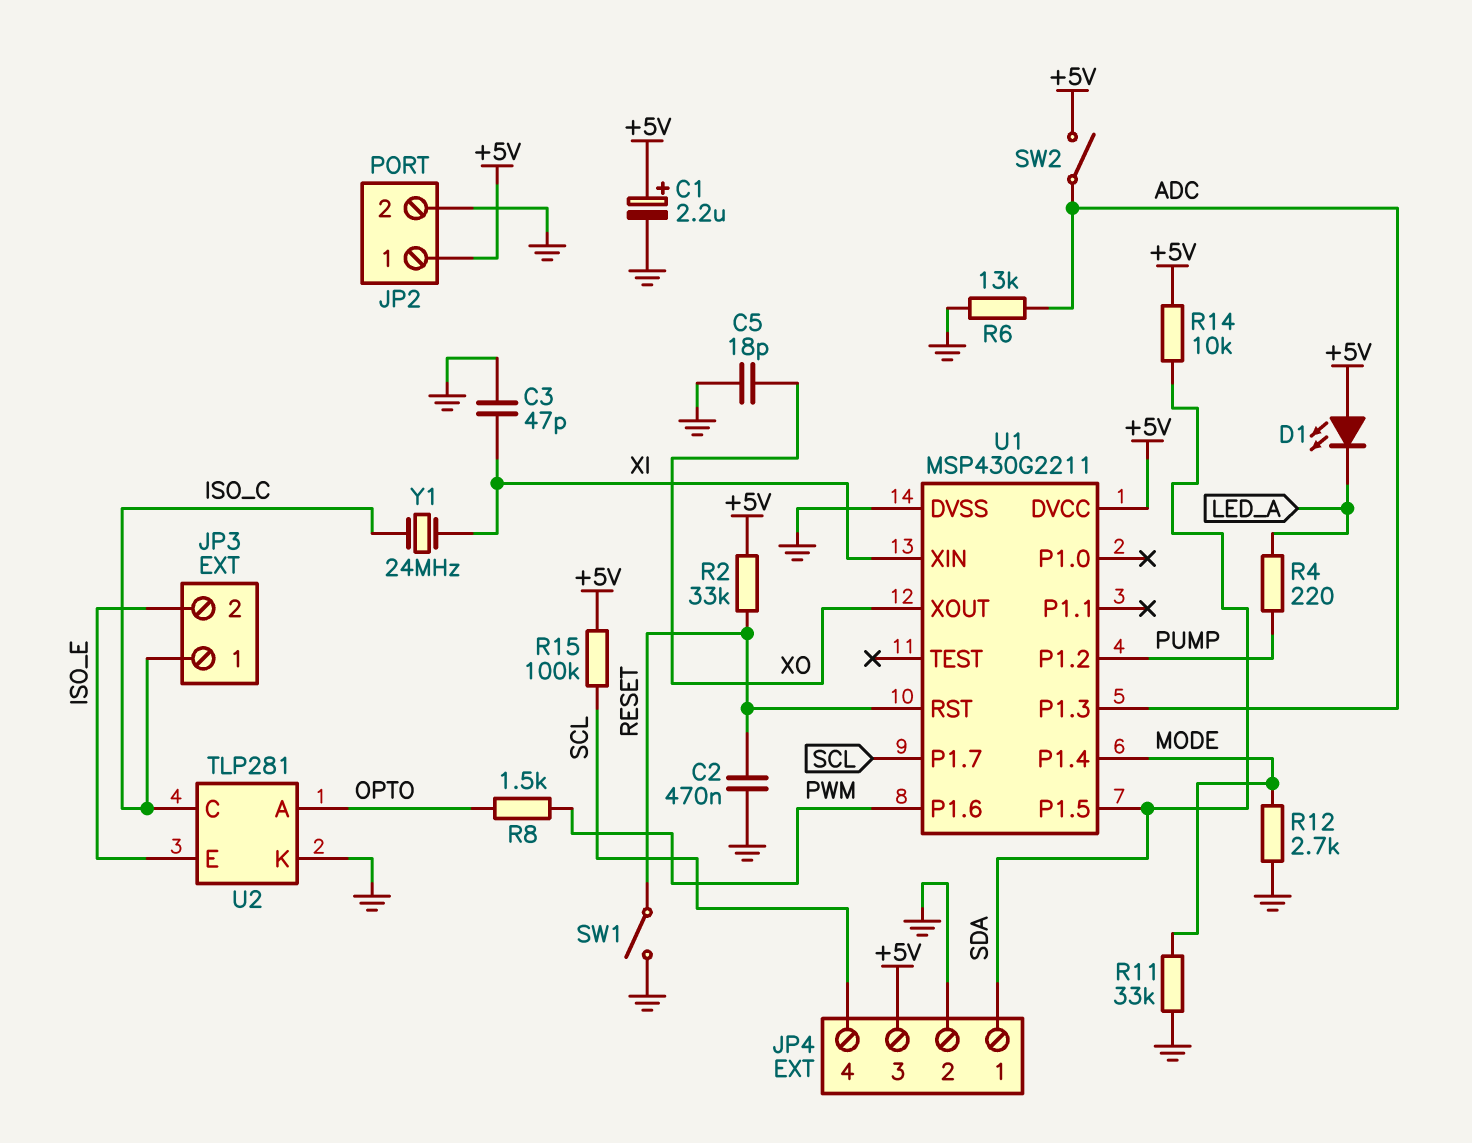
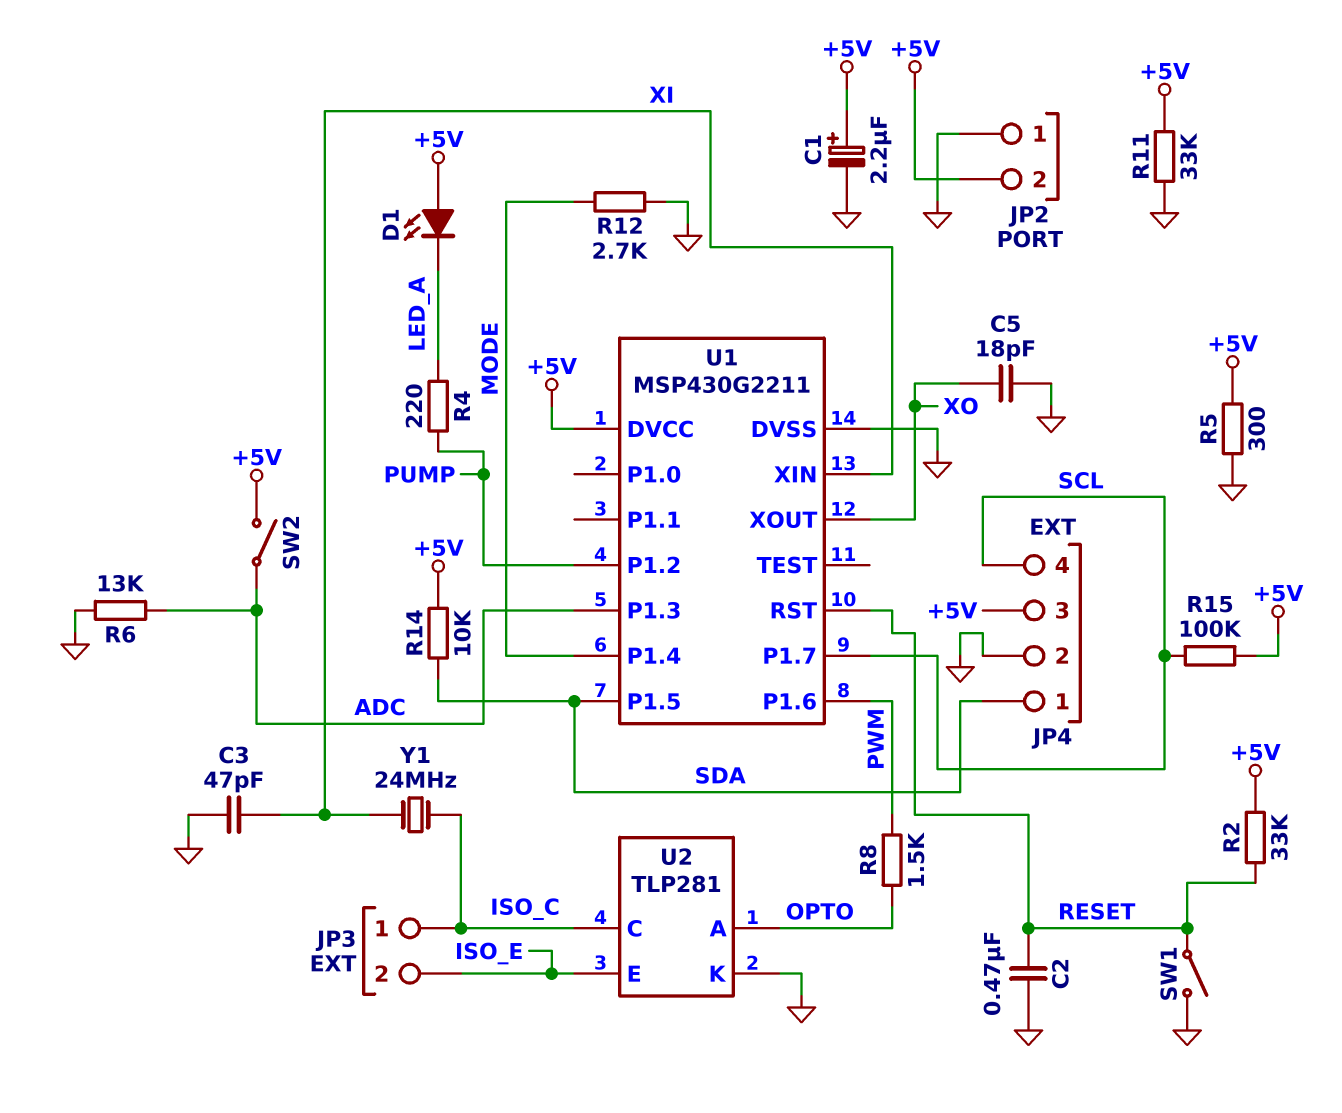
JP2 pin 1: +5V -> GND
JP2 pin 2: GND -> +5V
R5: none -> 300 (+5V, GND)
R11: 33k (GND, MODE) -> 33k (+5V, GND)

